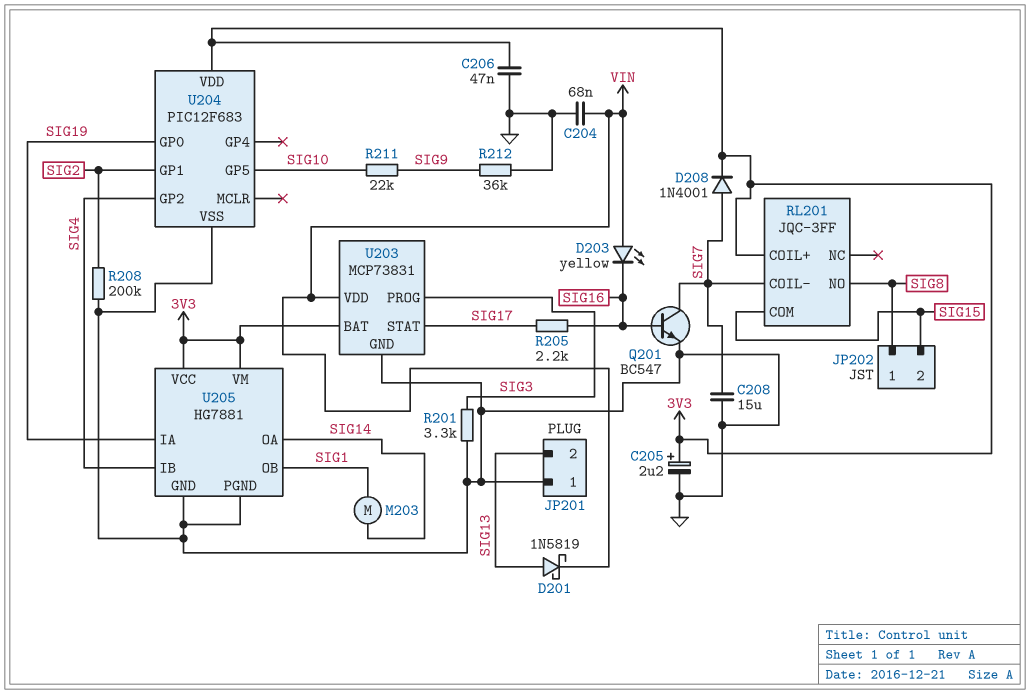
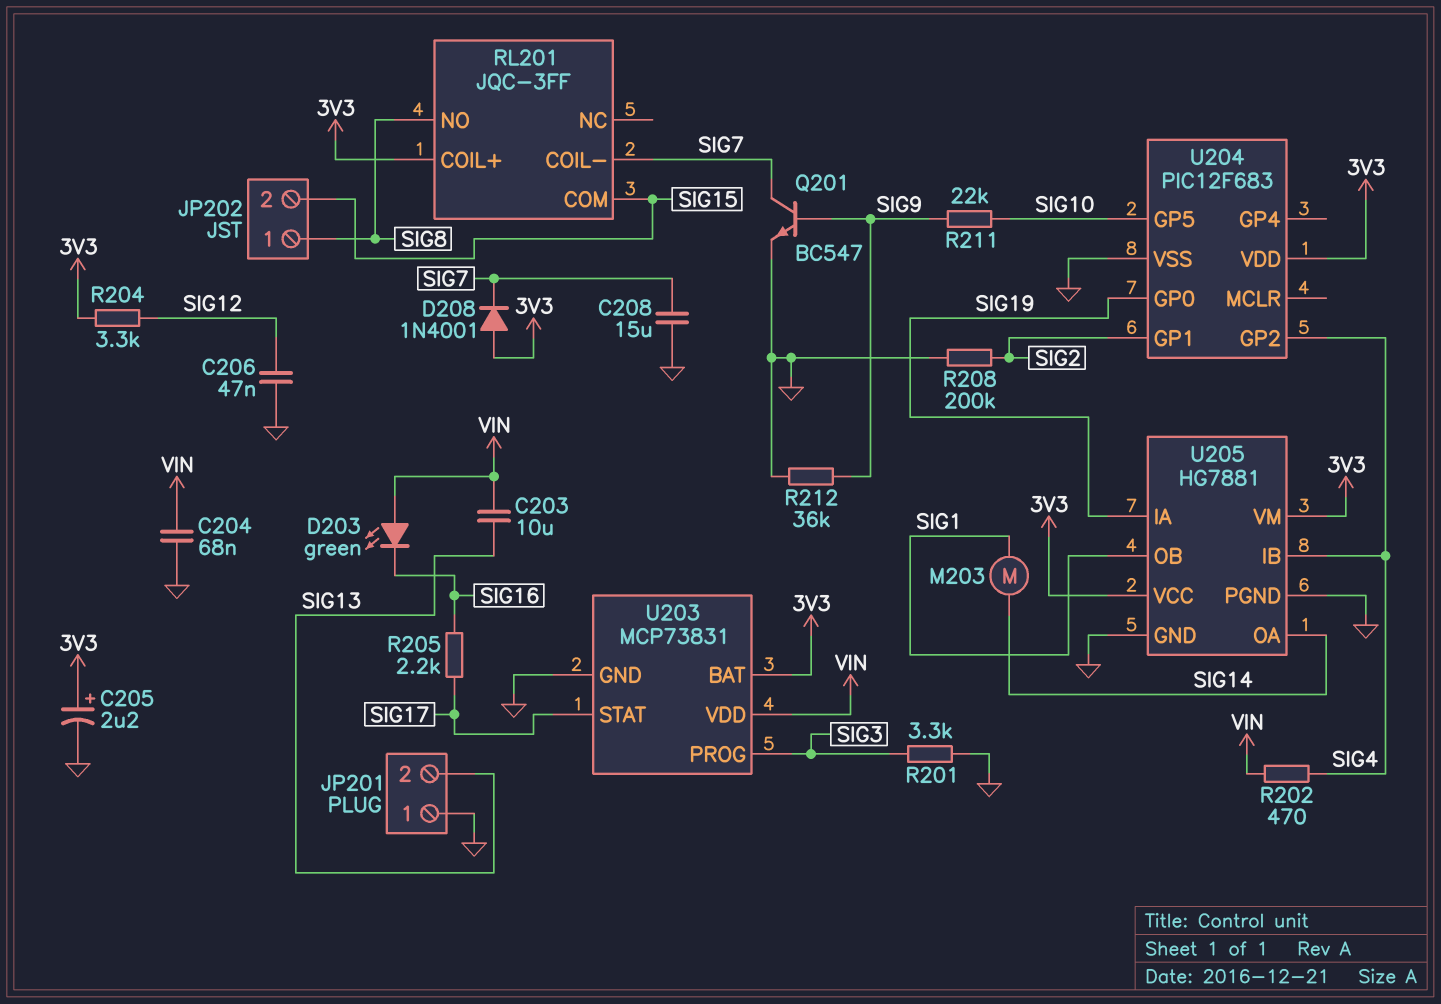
C203: none -> 10uF (SIG13, VIN)
C206: 47nF (3V3, GND) -> 47nF (GND, SIG12)
D201: schottky 1N5819 (A SIG13, K VIN) -> none
D203: LED yellow (A VIN, K SIG16) -> LED green (A VIN, K SIG16)
D208: diode 1N4001 (A SIG7, K 3V3) -> diode 1N4001 (A 3V3, K SIG7)
Q201: NPN BC547 (B SIG16, C SIG7, E GND) -> NPN BC547 (B SIG9, C SIG7, E GND)
R202: none -> 470 (SIG4, VIN)
R204: none -> 3.3k (3V3, SIG12)

